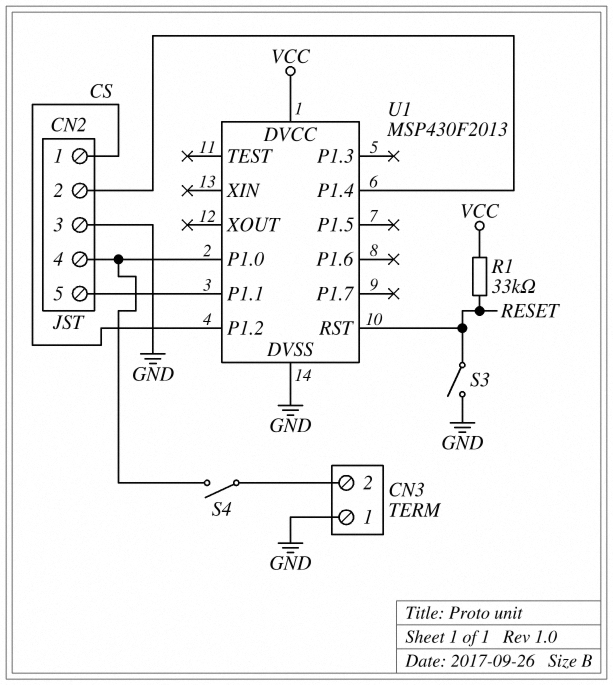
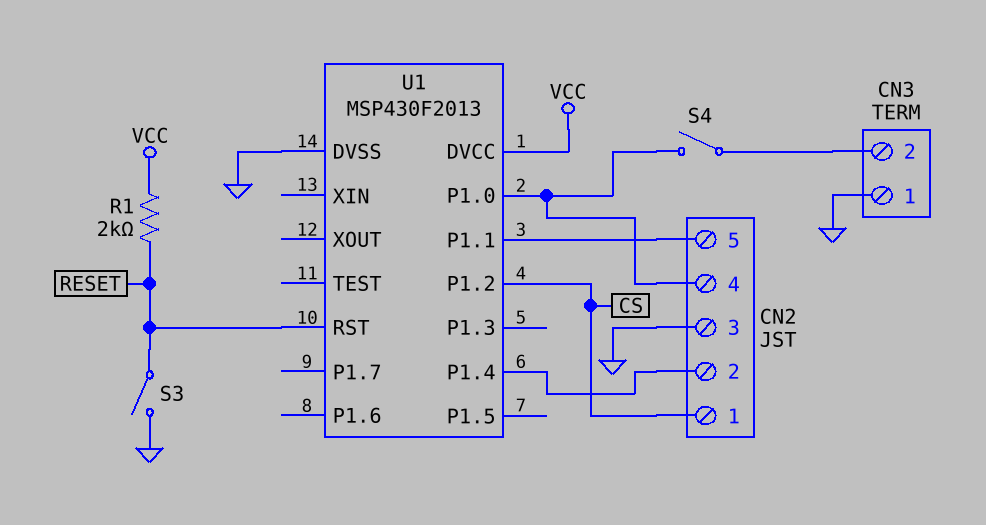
R1: 33k (RESET, VCC) -> 2k (RESET, VCC)

